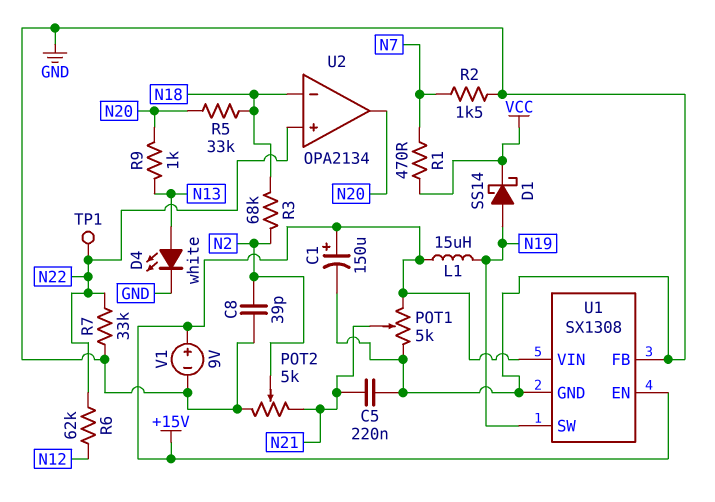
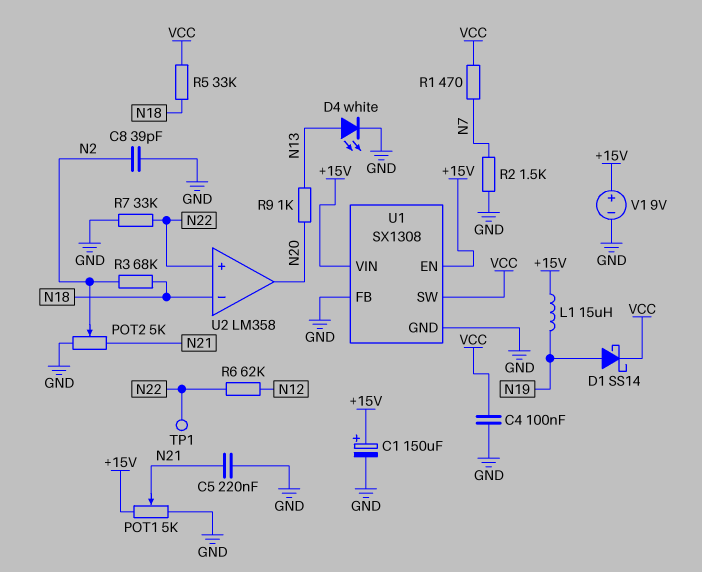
C4: none -> 100nF (GND, VCC)
R5: 33k (N18, N20) -> 33k (N18, VCC)
U1 pin SW: N19 -> VCC
U2: OPA2134 -> LM358

